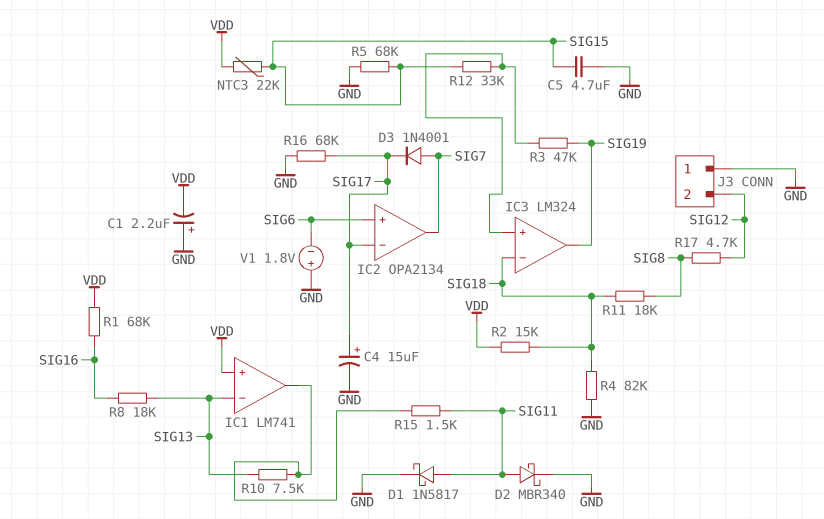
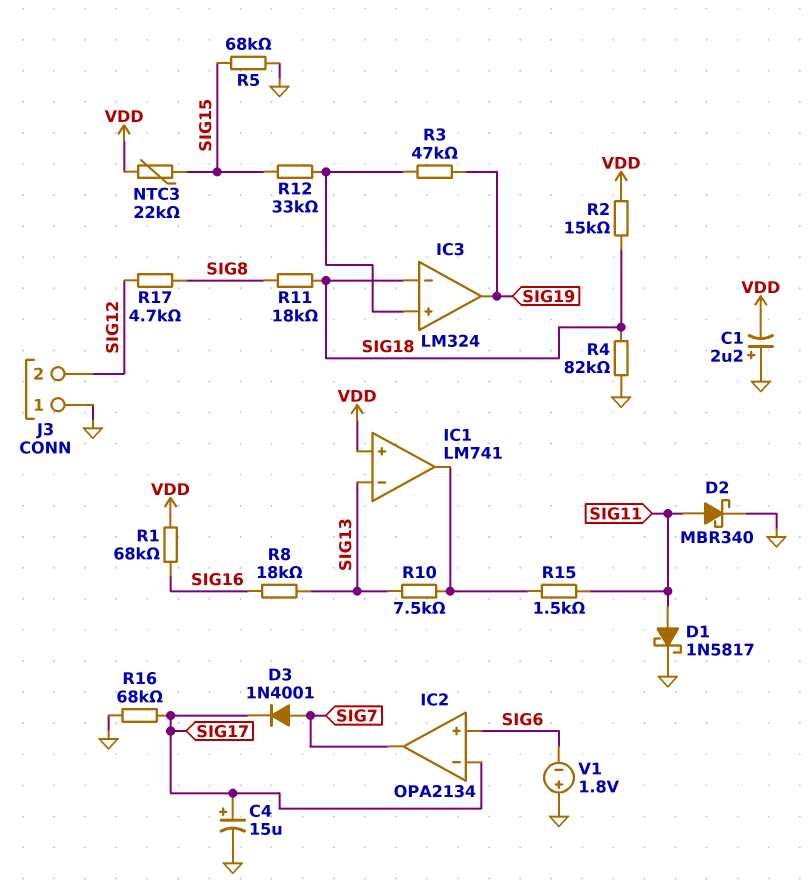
C5: 4.7uF (GND, SIG15) -> none

